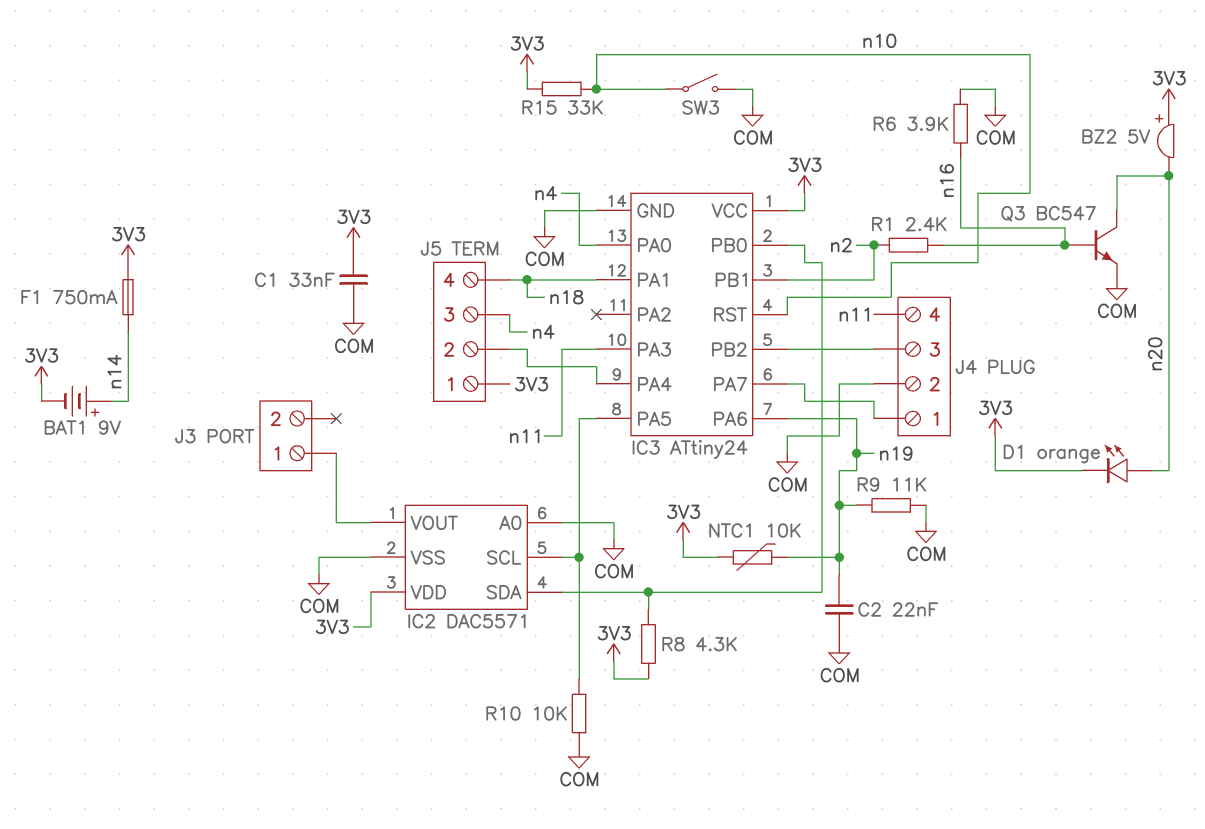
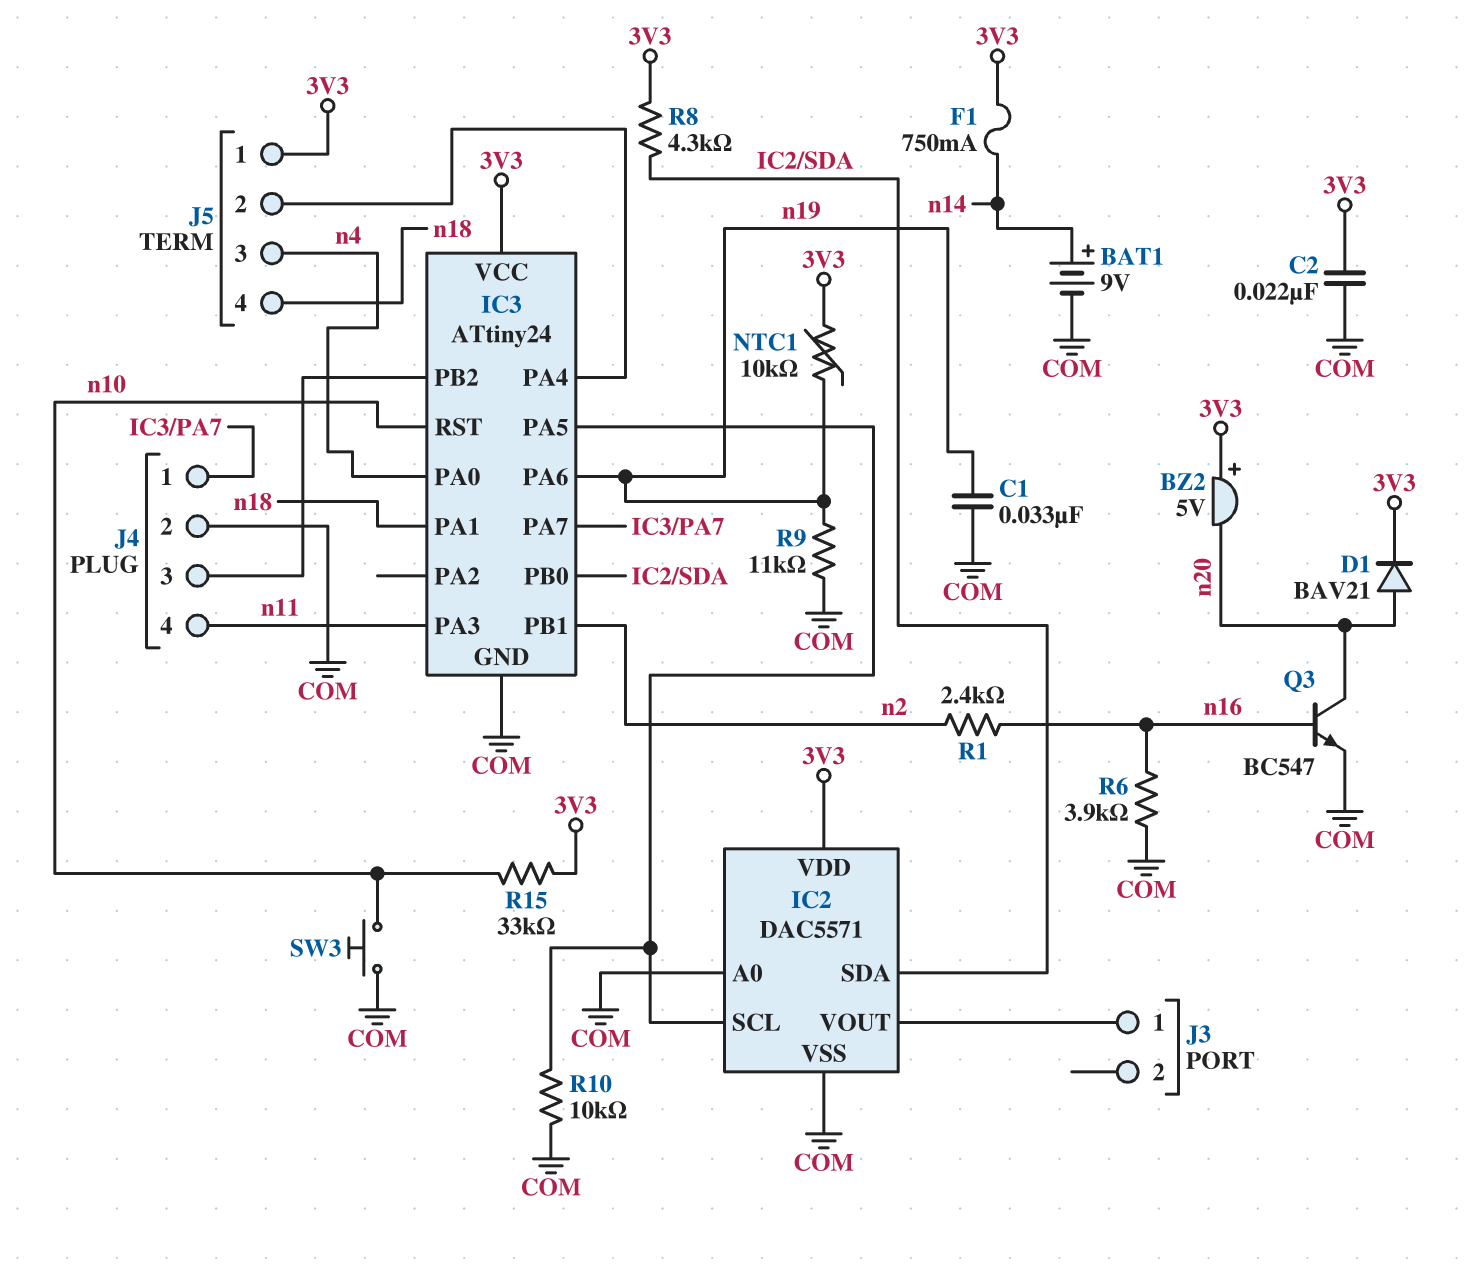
BAT1: 9V (plus n14, minus 3V3) -> 9V (plus n14, minus COM)
C1: 33nF (3V3, COM) -> 33nF (COM, n19)
C2: 22nF (COM, n19) -> 22nF (3V3, COM)
D1: LED orange (A n20, K 3V3) -> diode BAV21 (A n20, K 3V3)
SW3: switch (COM, n10) -> button (COM, n10)

